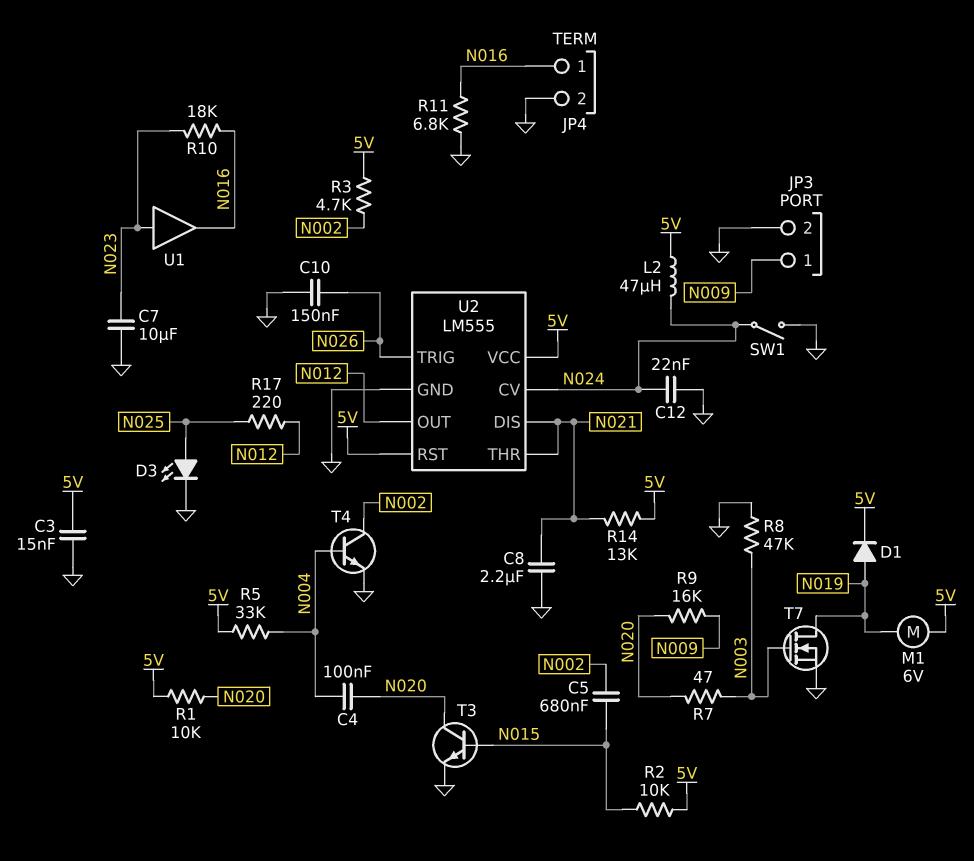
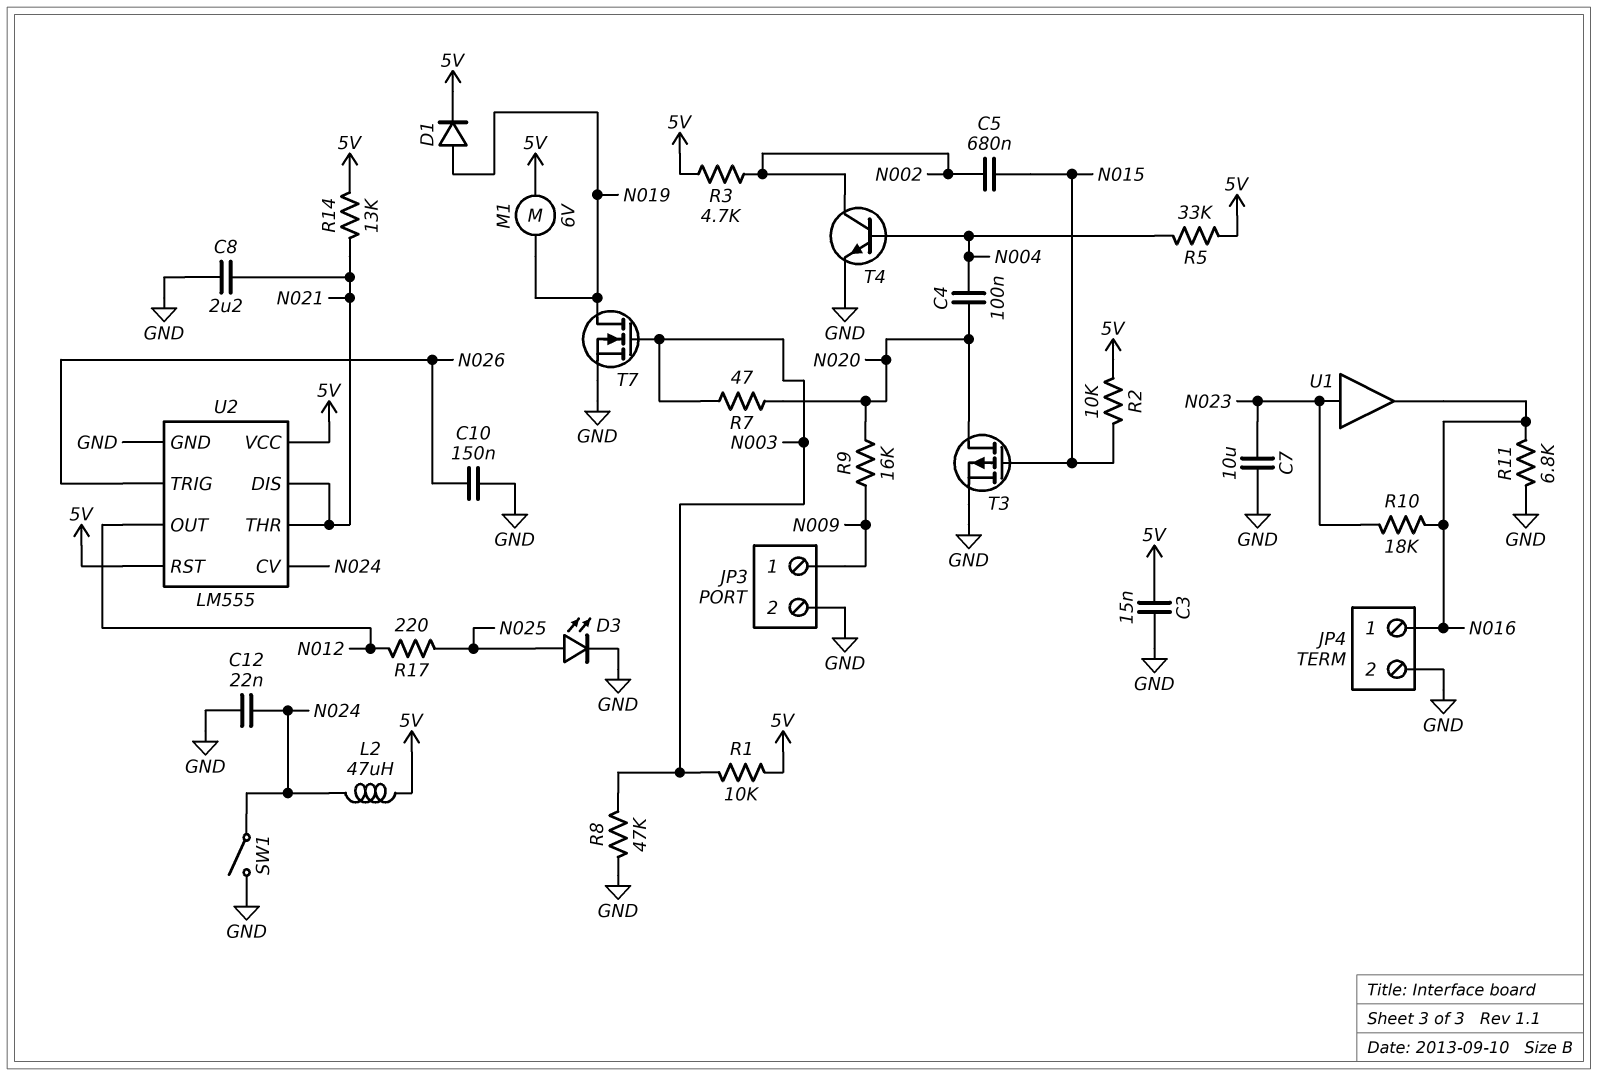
R1: 10k (5V, N020) -> 10k (5V, N003)
T3: NPN (B N015, C N020, E GND) -> PMOS (G N015, D N020, S GND)

